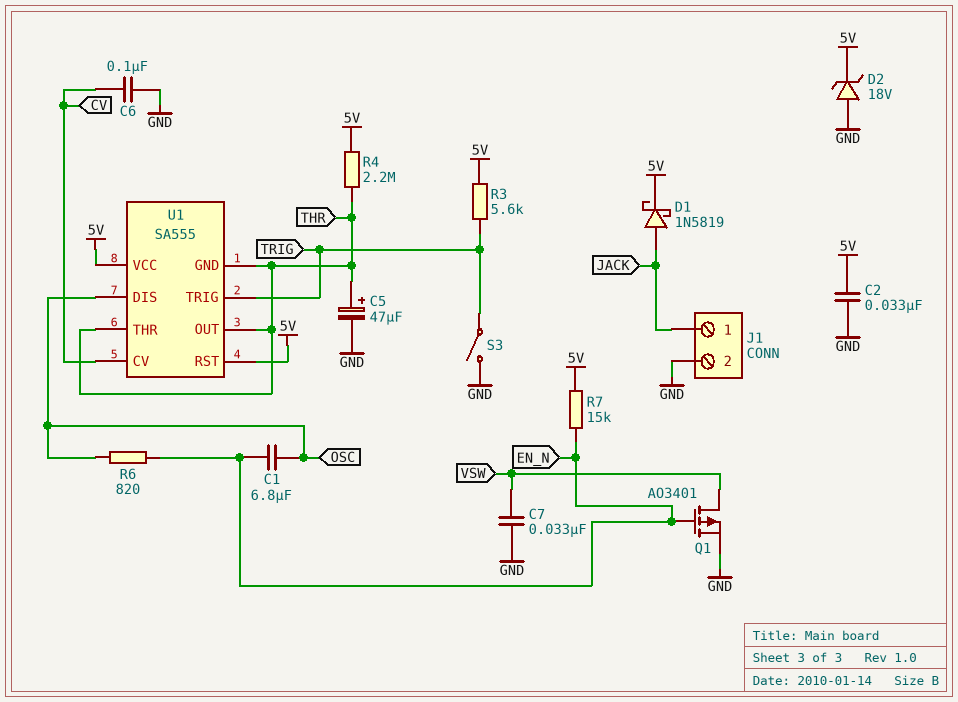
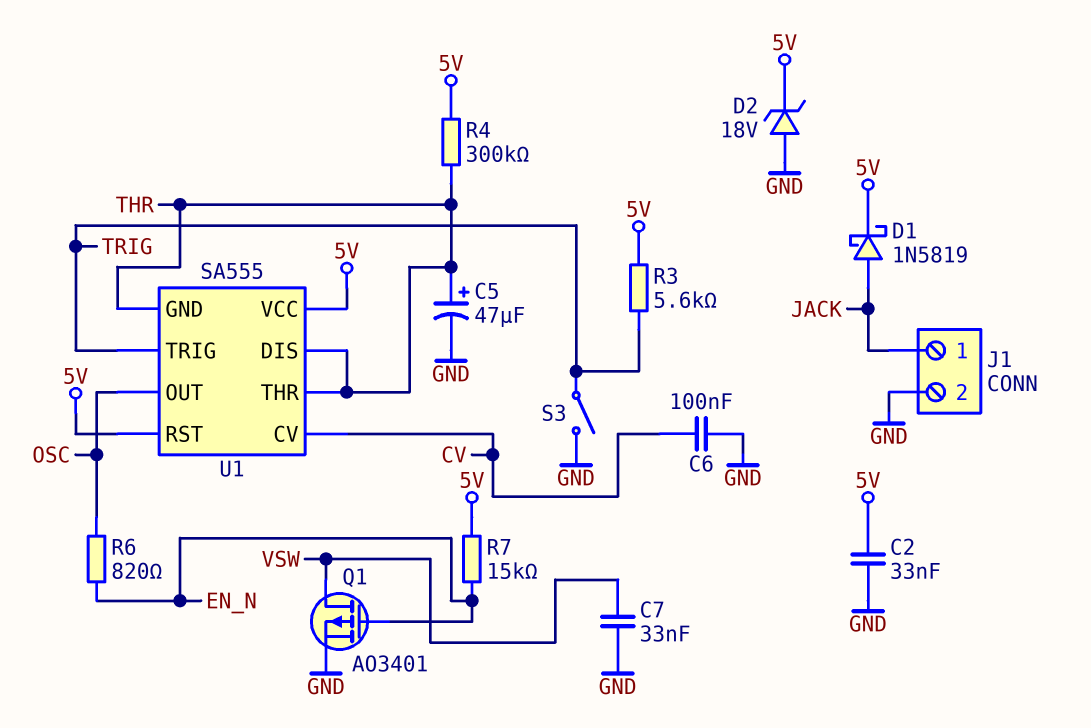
C1: 6.8uF (EN_N, OSC) -> none
R4: 2.2M (5V, THR) -> 300k (5V, THR)
U1 pin DIS: OSC -> THR
U1 pin OUT: THR -> OSC

